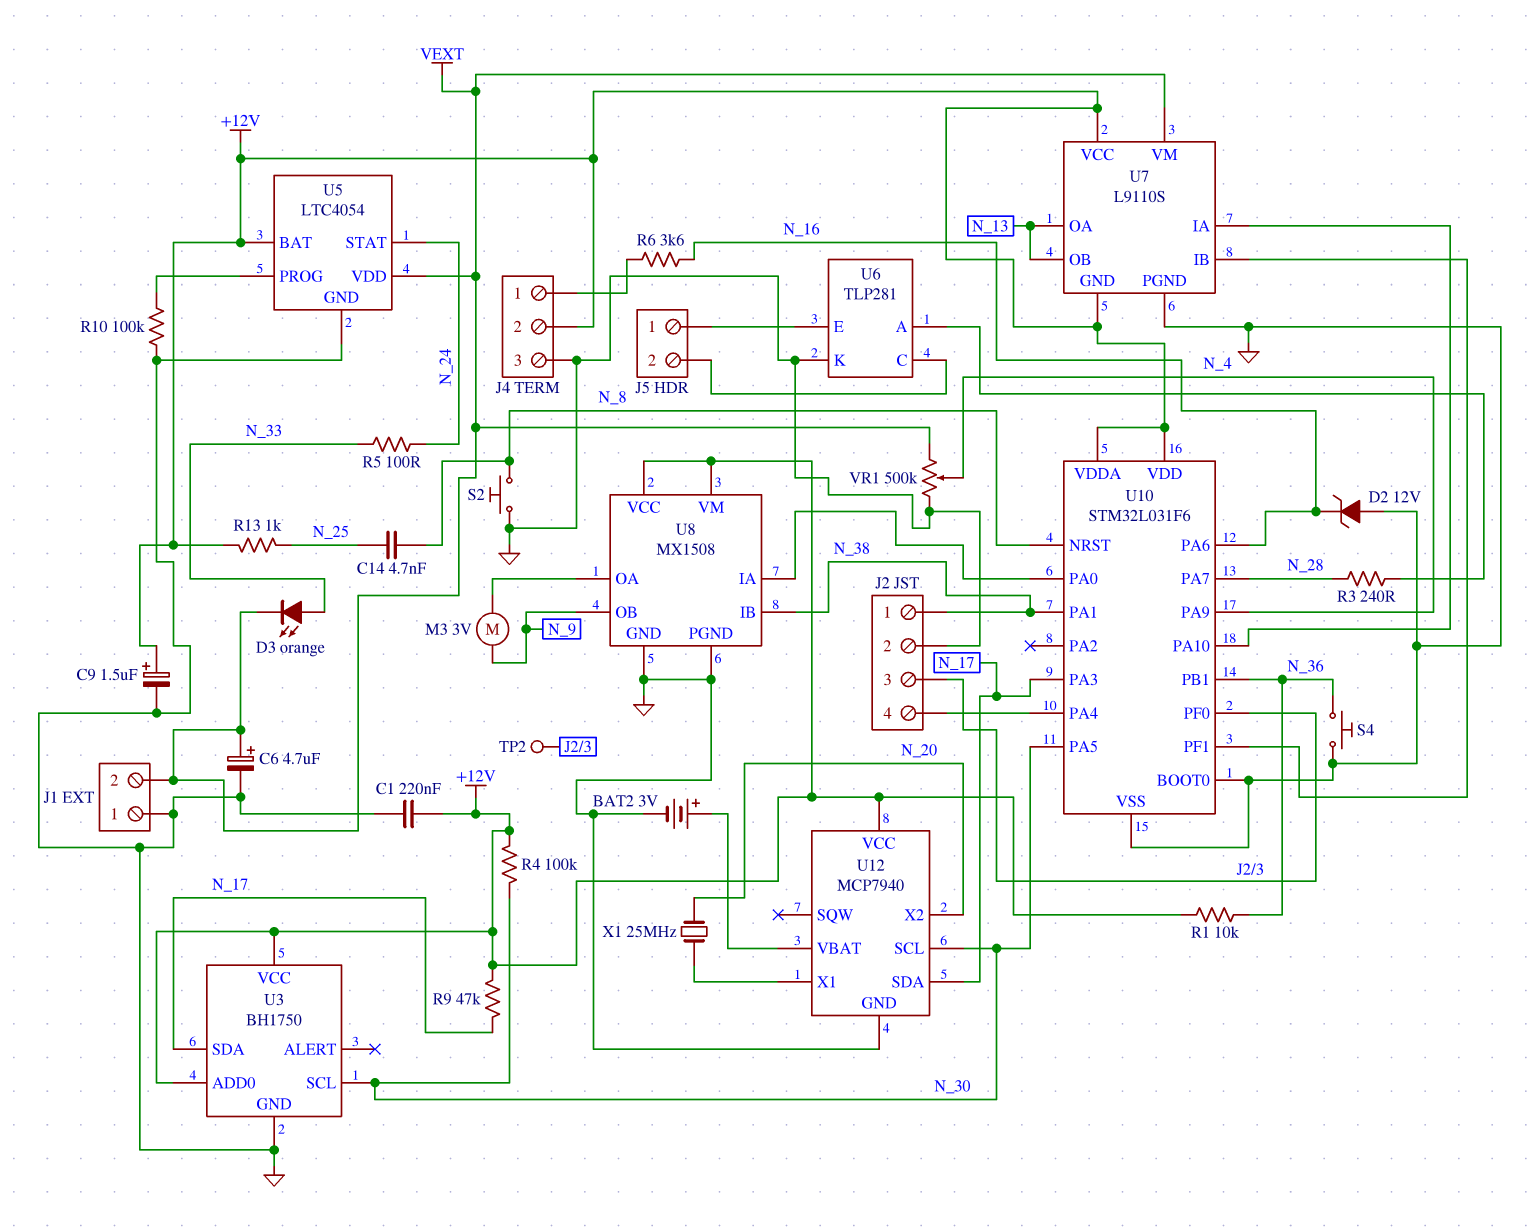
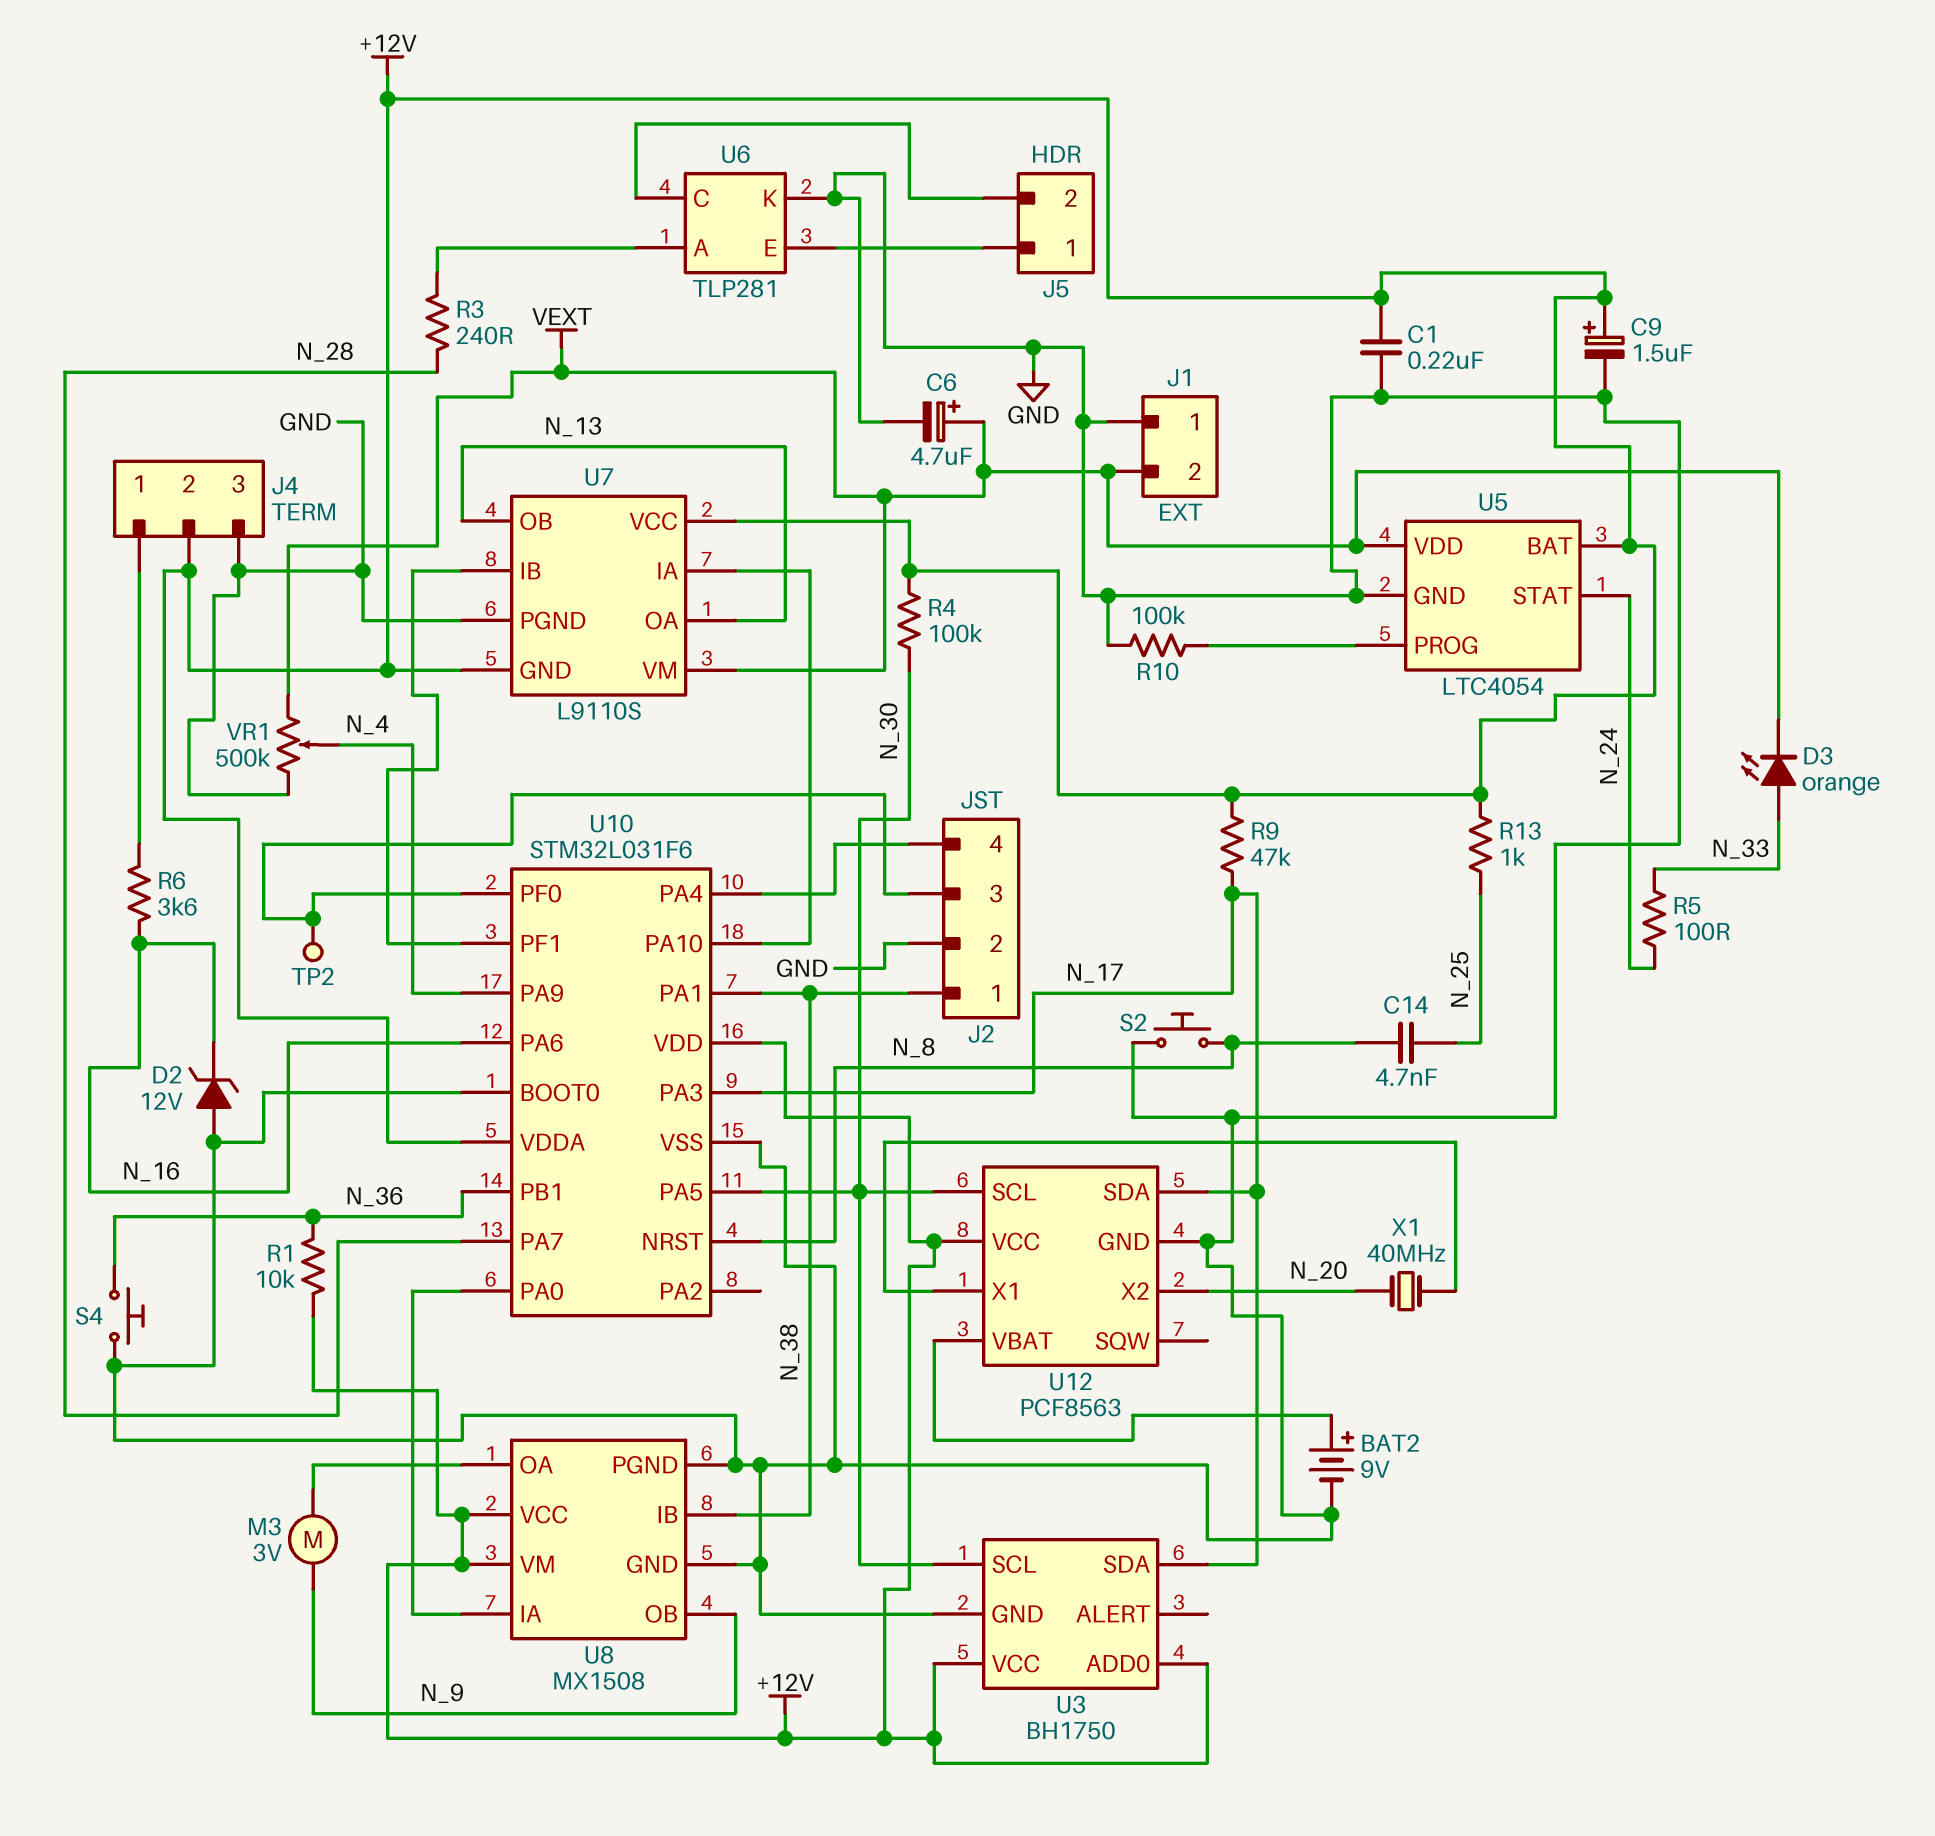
BAT2: 3V (plus U12/VBAT, minus GND) -> 9V (plus U12/VBAT, minus GND)
U12: MCP7940 -> PCF8563
X1: 25MHz (N_20, U12/X1) -> 40MHz (N_20, U12/X1)

